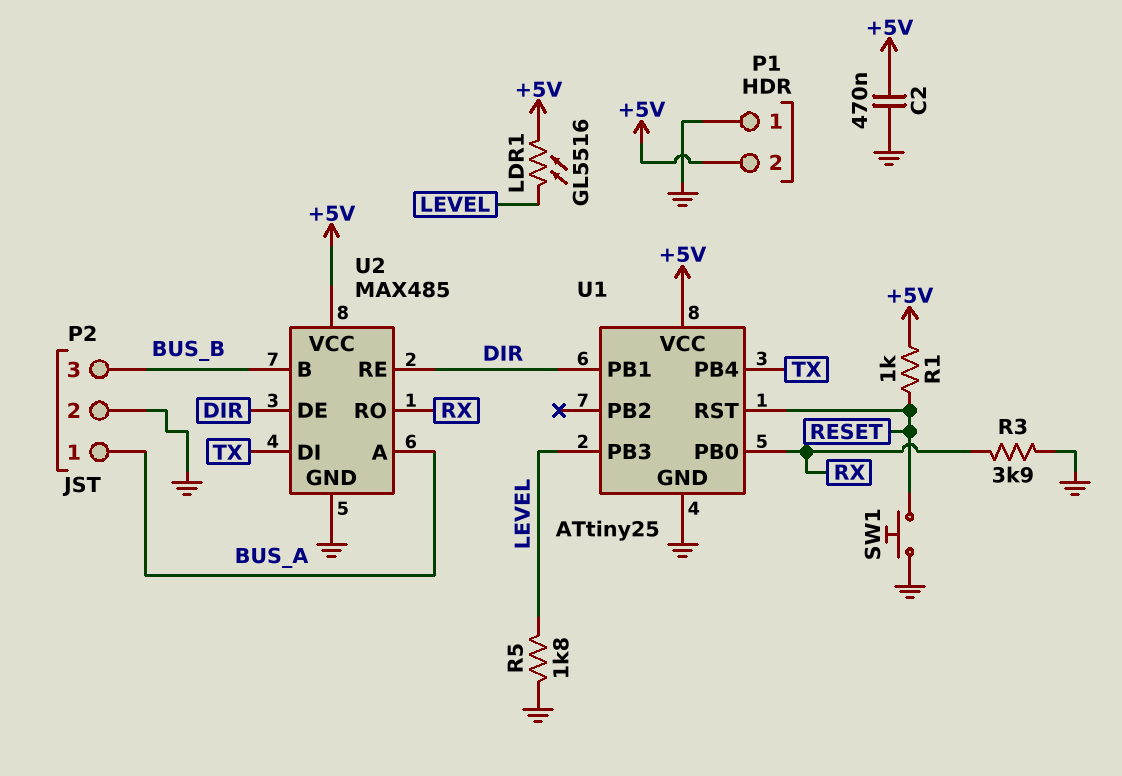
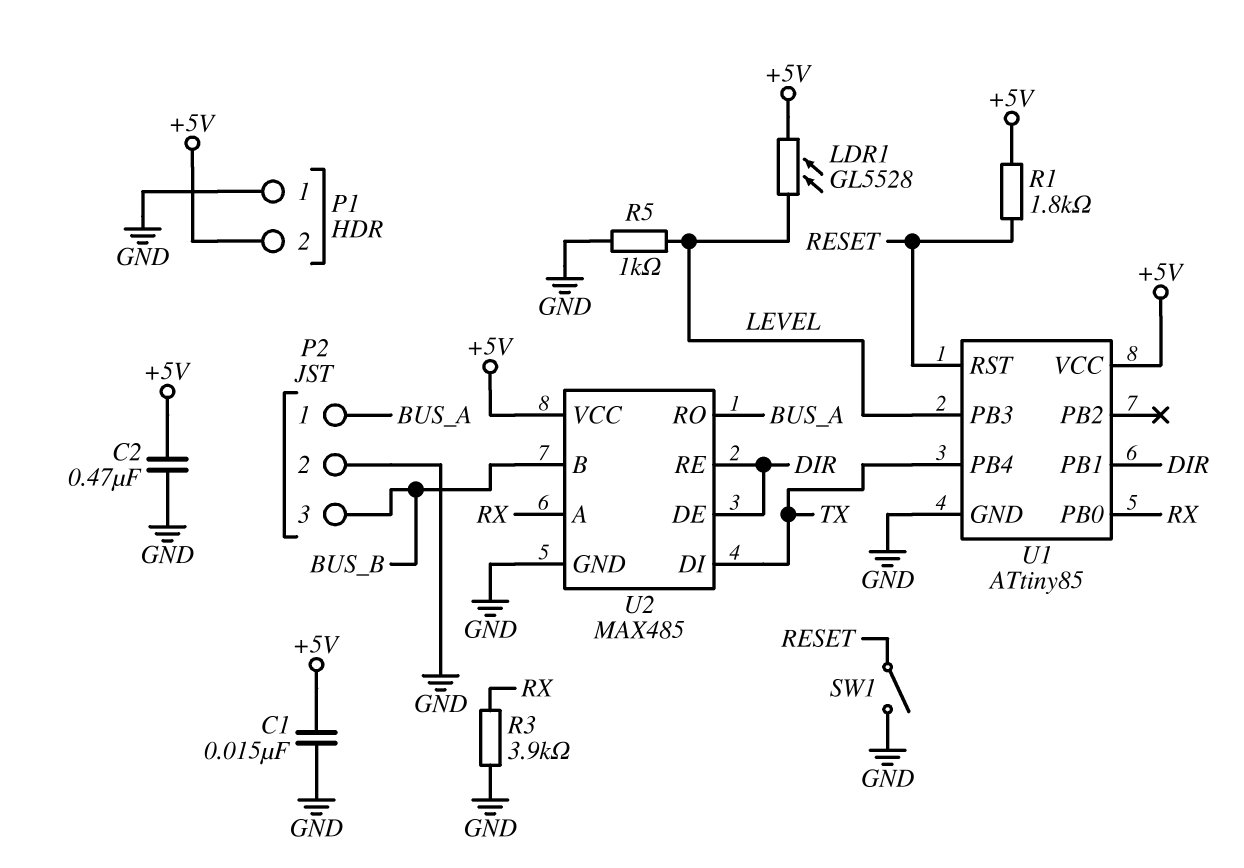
C1: none -> 15nF (+5V, GND)
LDR1: GL5516 (+5V, LEVEL) -> GL5528 (+5V, LEVEL)
R1: 1k (+5V, RESET) -> 1.8k (+5V, RESET)
R5: 1.8k (GND, LEVEL) -> 1k (GND, LEVEL)
SW1: button (GND, RESET) -> switch (GND, RESET)
U1: ATtiny25 -> ATtiny85
U2 pin A: BUS_A -> RX
U2 pin RO: RX -> BUS_A

